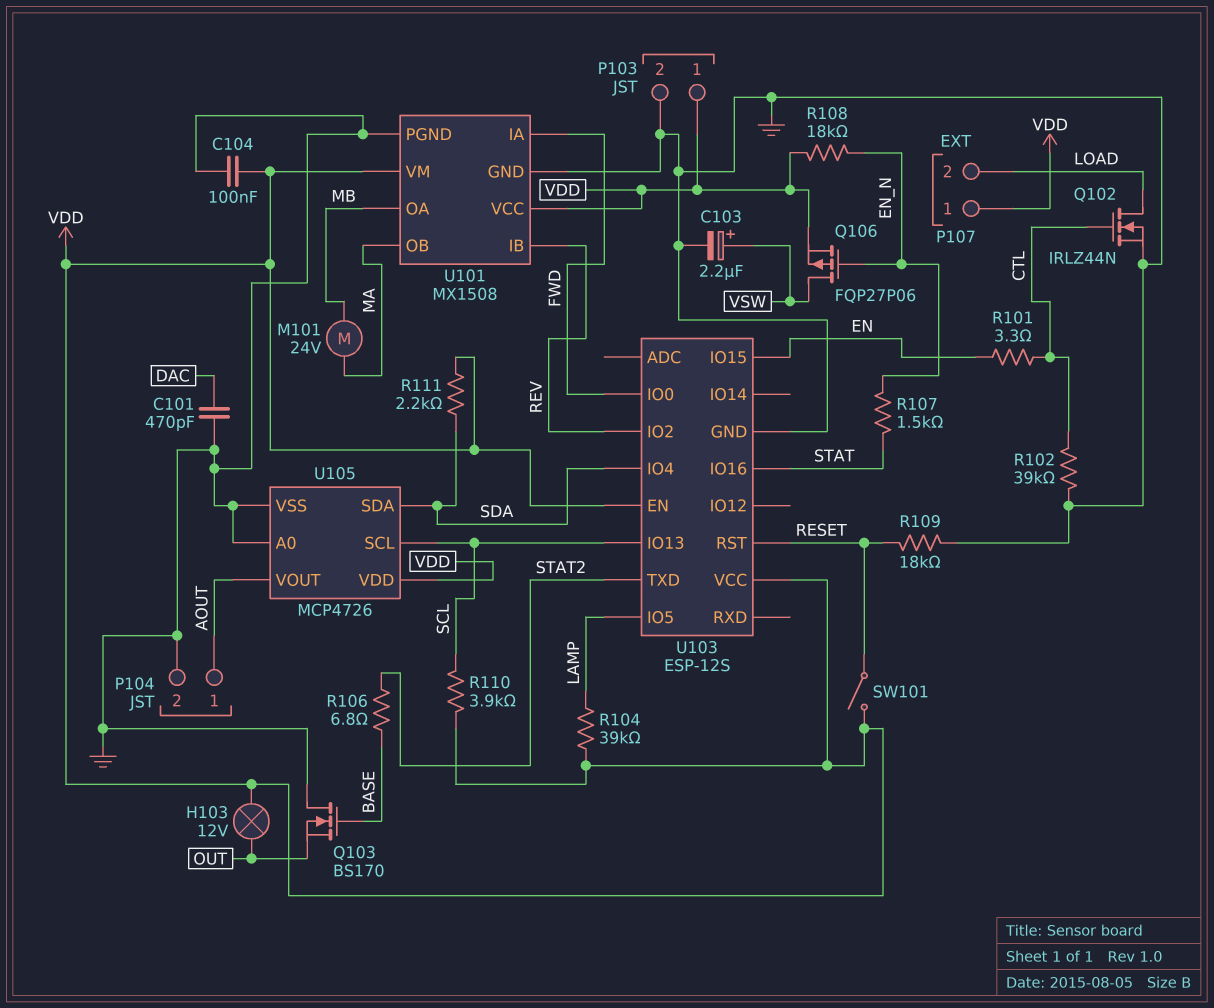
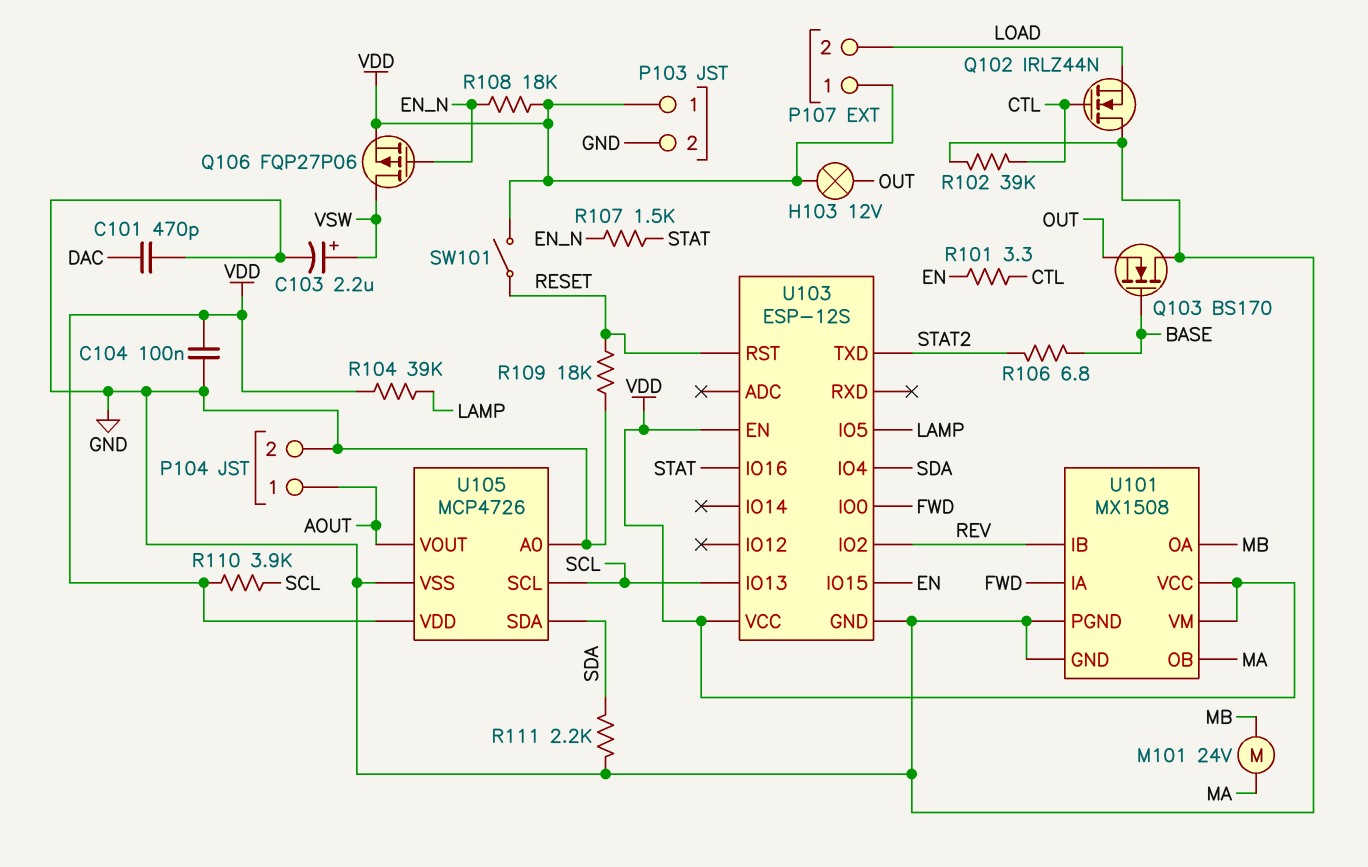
Q102: NMOS IRLZ44N (G CTL, D LOAD, S GND) -> NMOS IRLZ44N (G CTL, D GND, S LOAD)
R111: 2.2k (SDA, VDD) -> 2.2k (GND, SDA)

